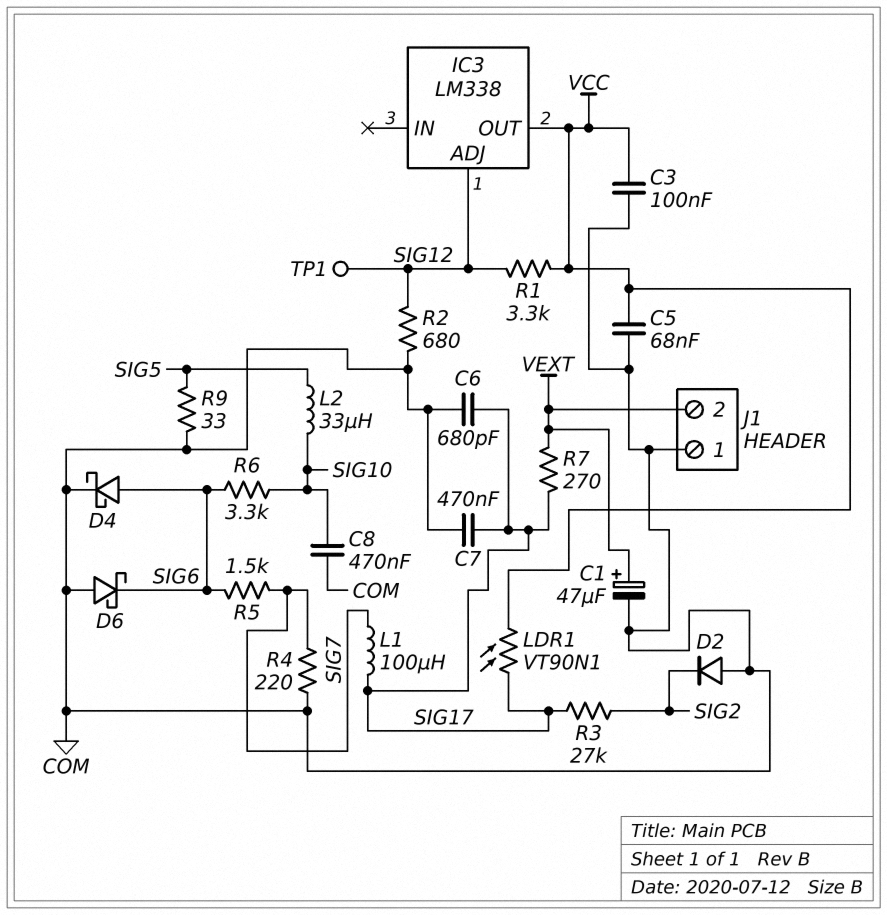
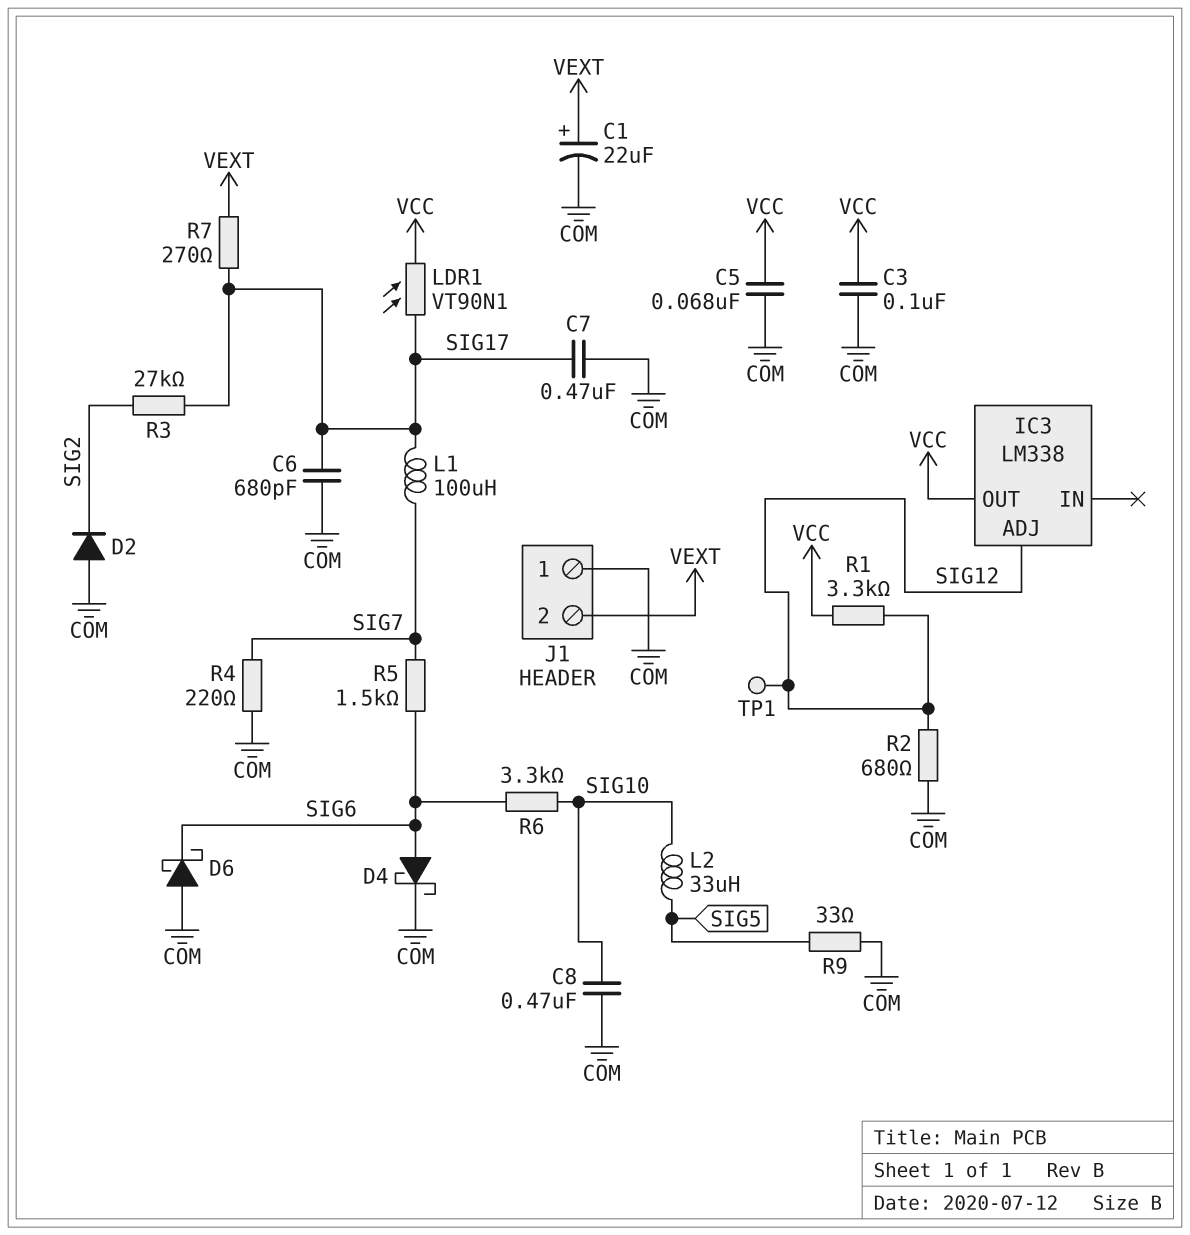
C1: 47uF (plus VEXT, minus COM) -> 22uF (plus VEXT, minus COM)

